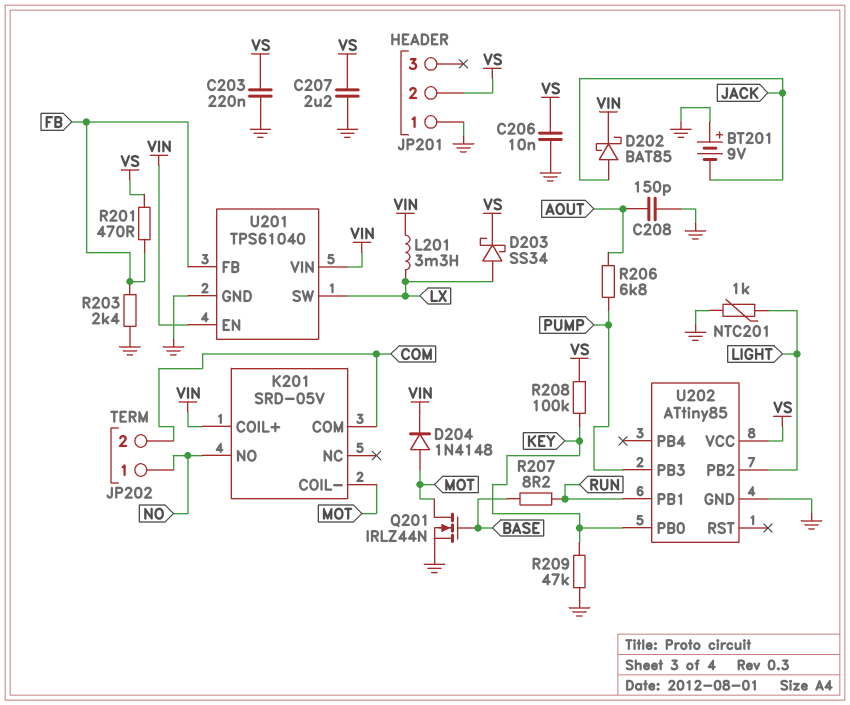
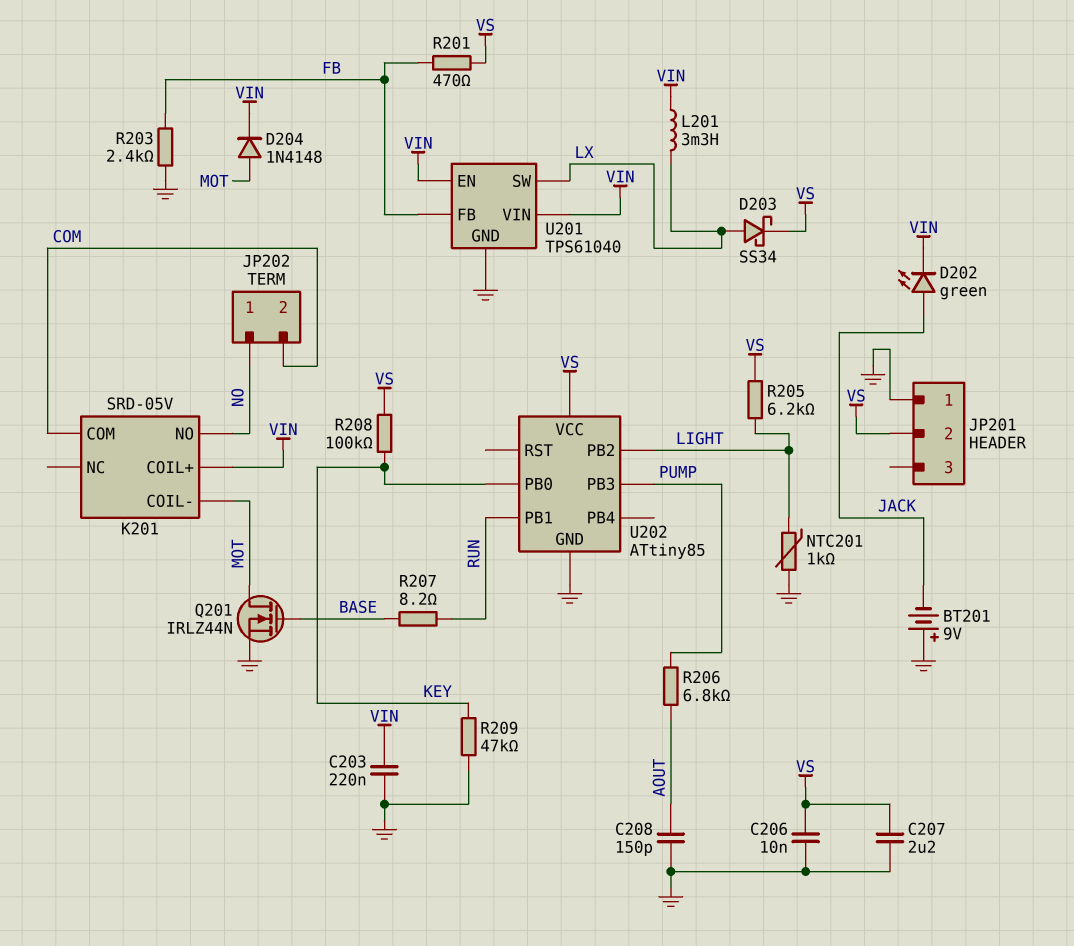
C203: 220nF (GND, VS) -> 220nF (GND, VIN)
D202: schottky BAT85 (A JACK, K VIN) -> LED green (A JACK, K VIN)
R205: none -> 6.2k (LIGHT, VS)

